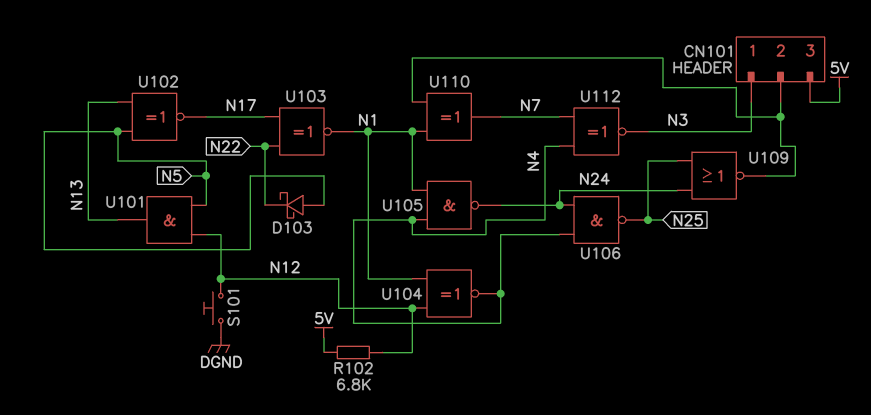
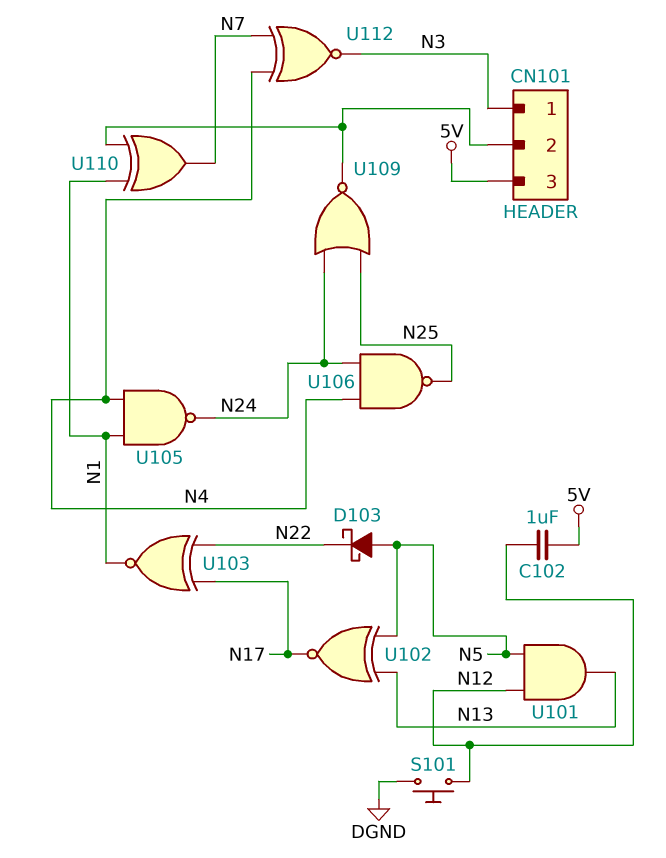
C102: none -> 1uF (5V, N12)
R102: 6.8k (5V, N12) -> none
U104: XNOR (in N1, in N12, out N4) -> none

